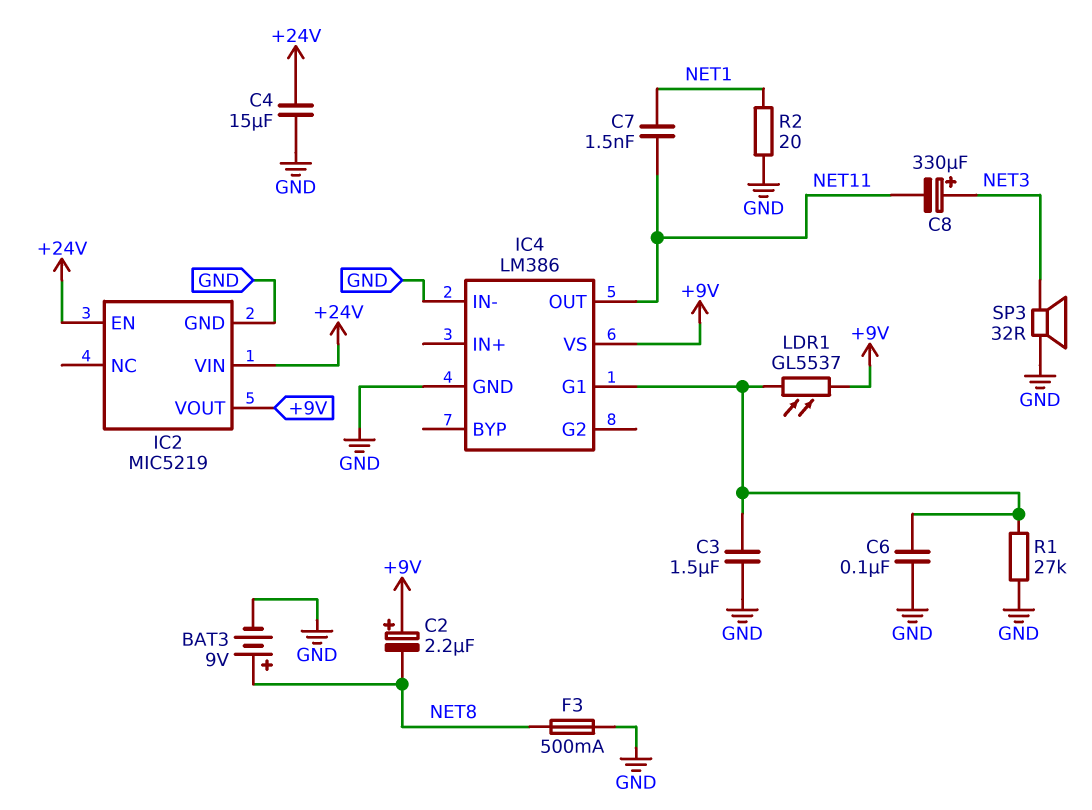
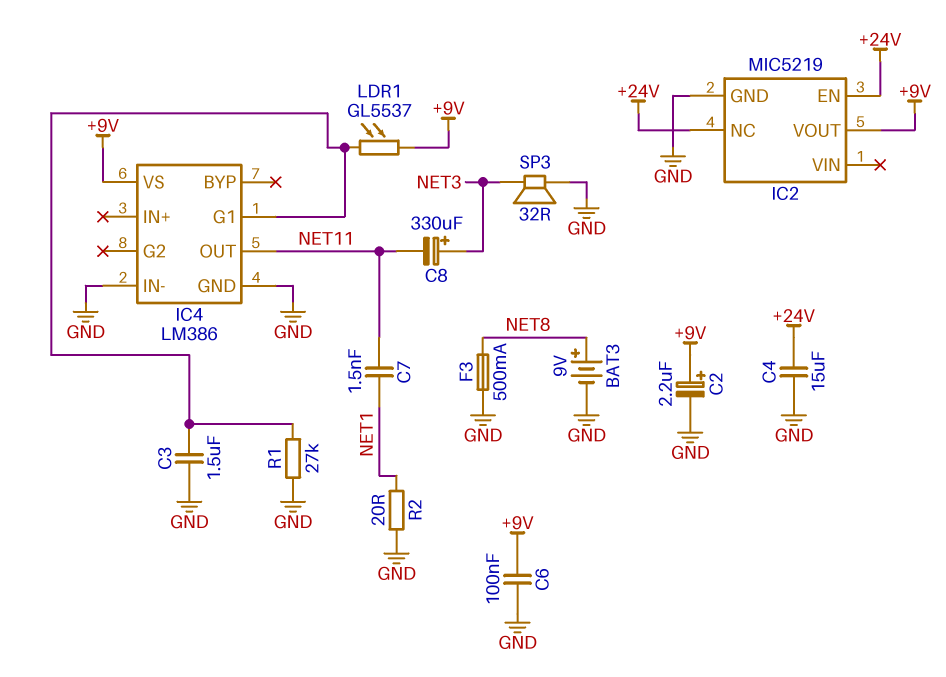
C2: 2.2uF (plus +9V, minus NET8) -> 2.2uF (plus +9V, minus GND)
C6: 100nF (GND, IC4/G1) -> 100nF (+9V, GND)
IC2 pin NC: none -> +24V
IC2 pin VIN: +24V -> none

